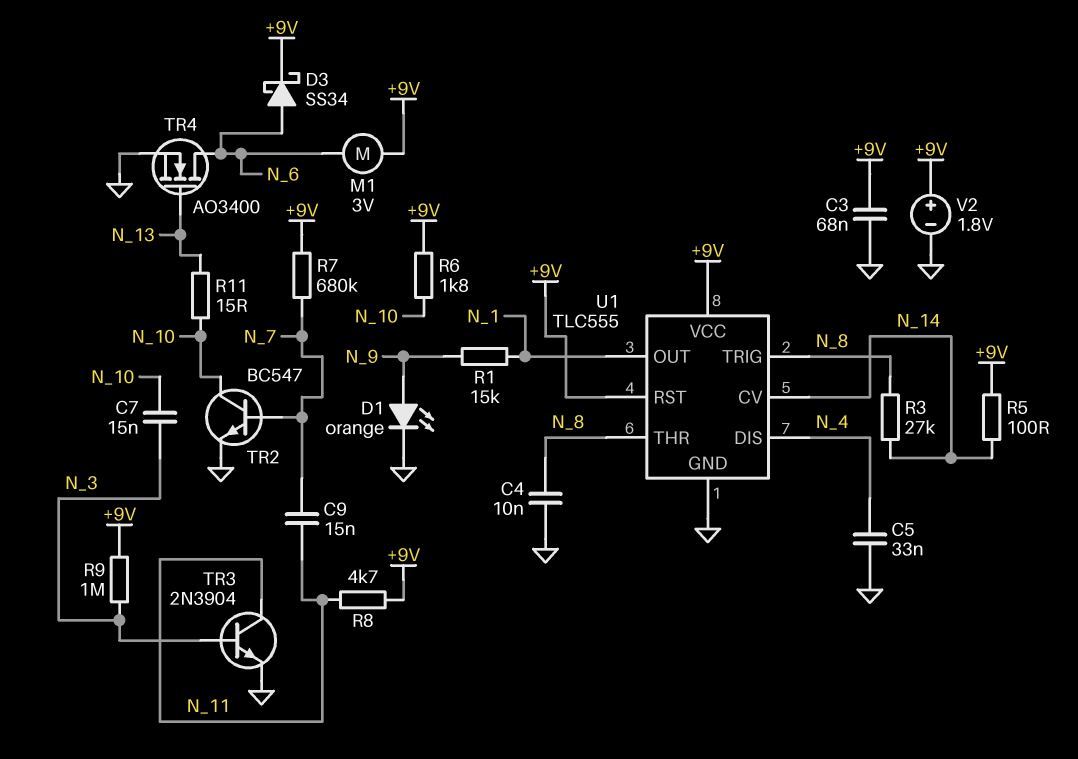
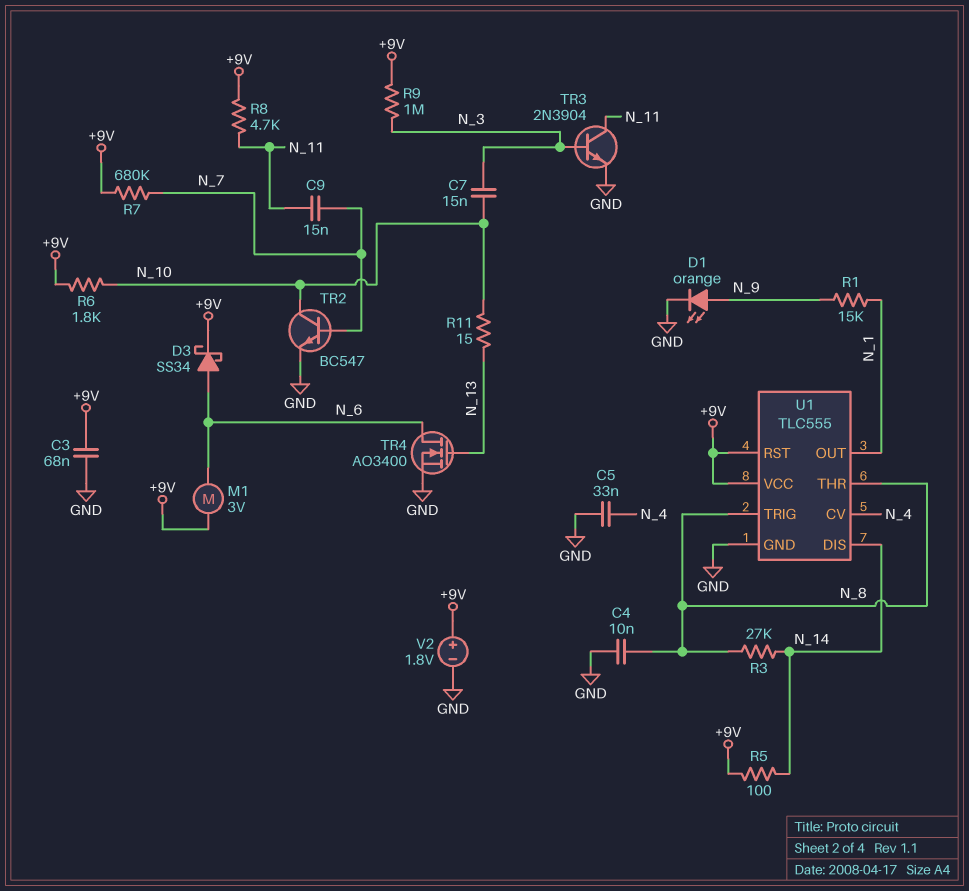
U1 pin CV: N_14 -> N_4
U1 pin DIS: N_4 -> N_14

